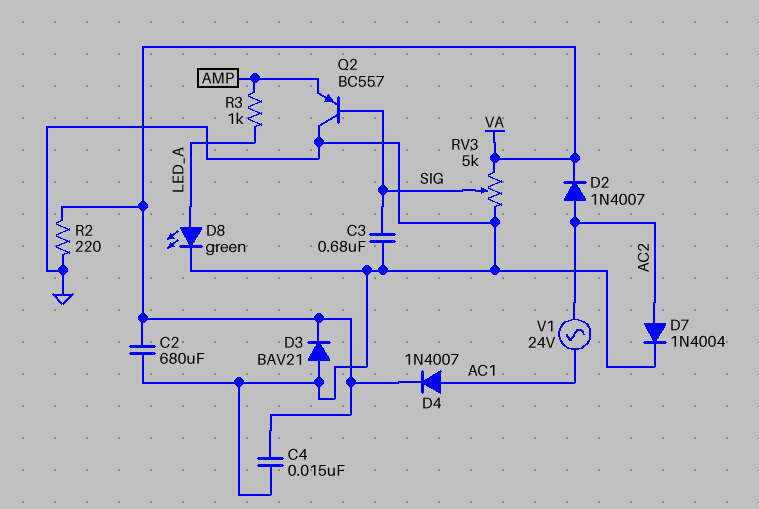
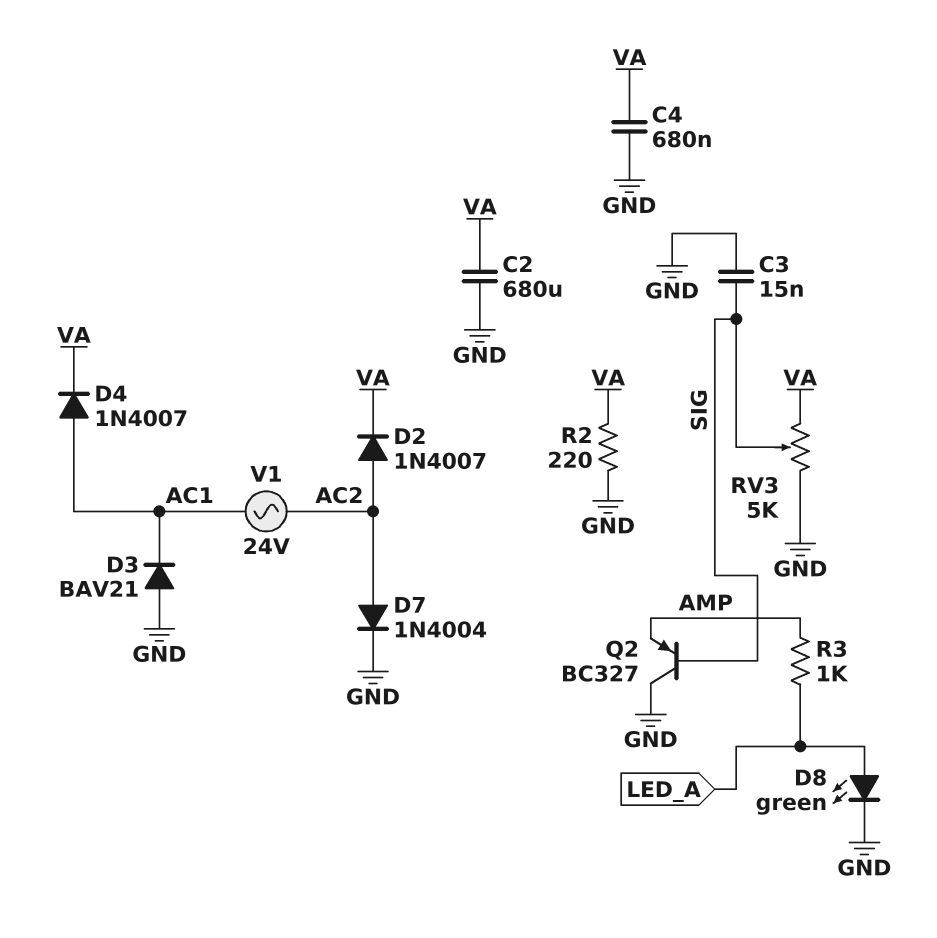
C3: 680nF (GND, SIG) -> 15nF (GND, SIG)
C4: 15nF (GND, VA) -> 680nF (GND, VA)
D3: diode BAV21 (A GND, K VA) -> diode BAV21 (A GND, K AC1)
Q2: PNP BC557 (B SIG, C GND, E AMP) -> PNP BC327 (B SIG, C GND, E AMP)

